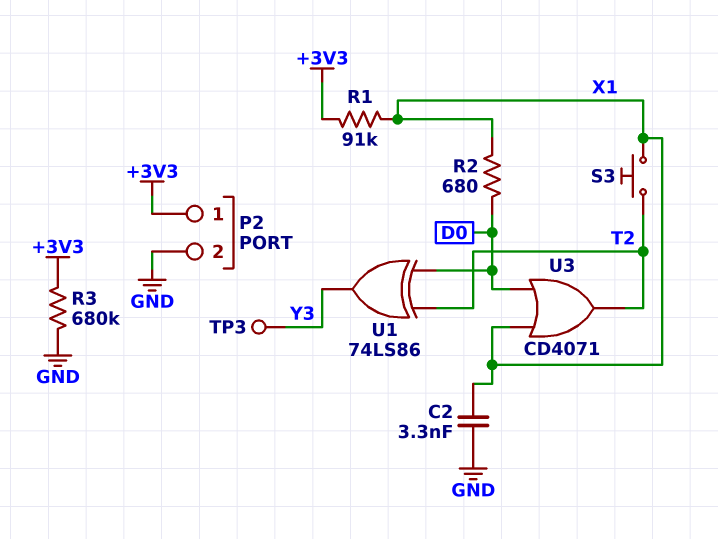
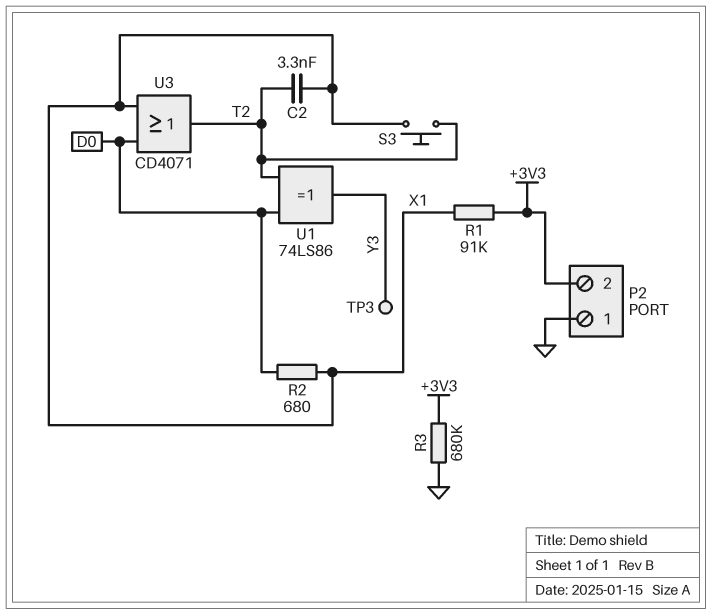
C2: 3.3nF (GND, X1) -> 3.3nF (T2, X1)
P2 pin 1: +3V3 -> GND
P2 pin 2: GND -> +3V3

